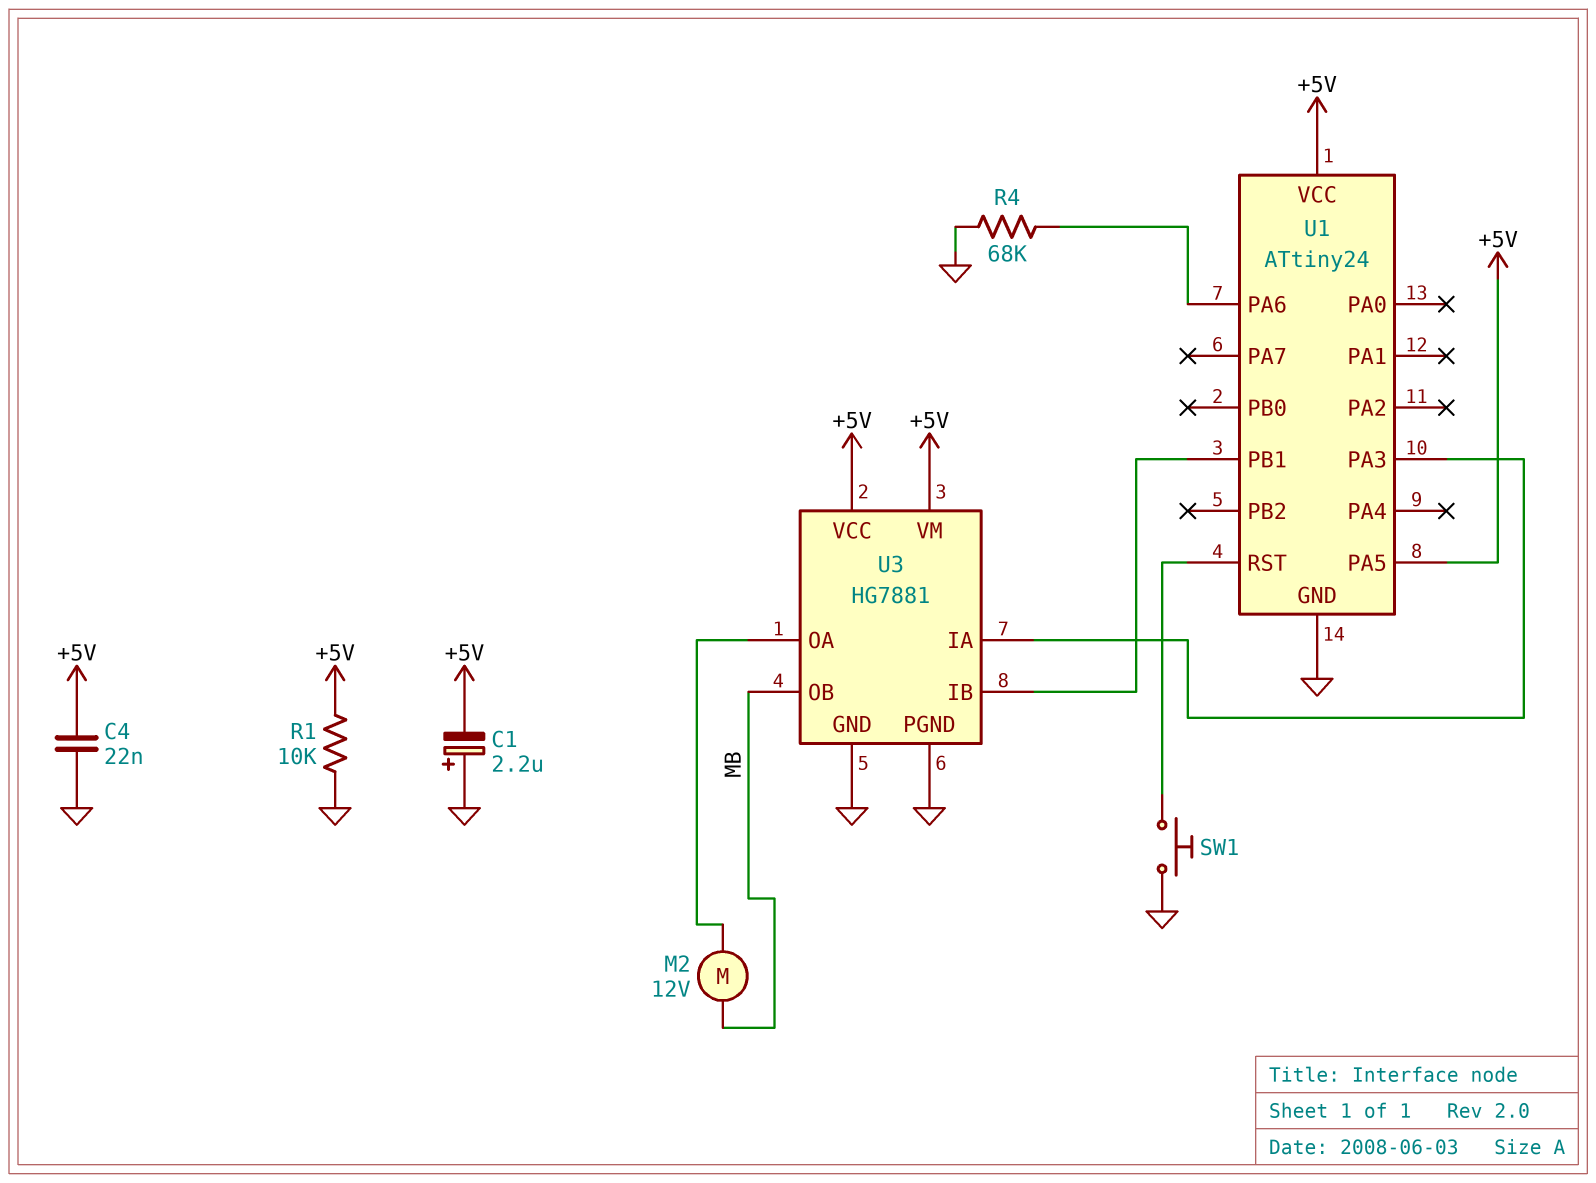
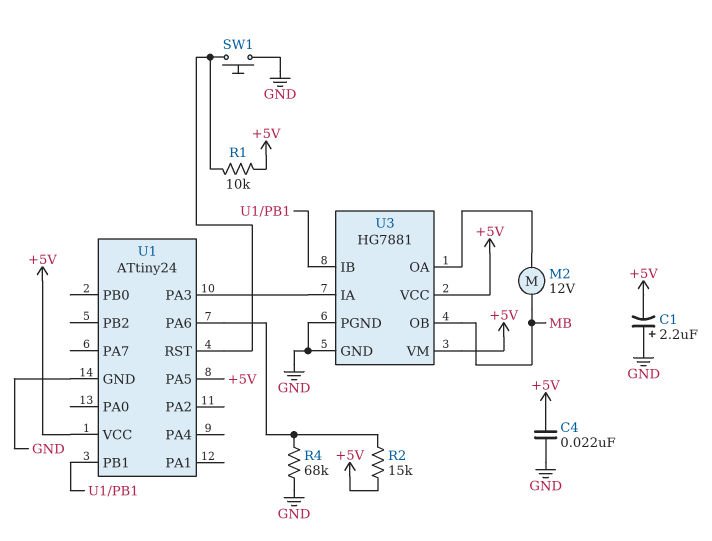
R1: 10k (+5V, GND) -> 10k (+5V, U1/RST)
R2: none -> 15k (+5V, U1/PA6)

